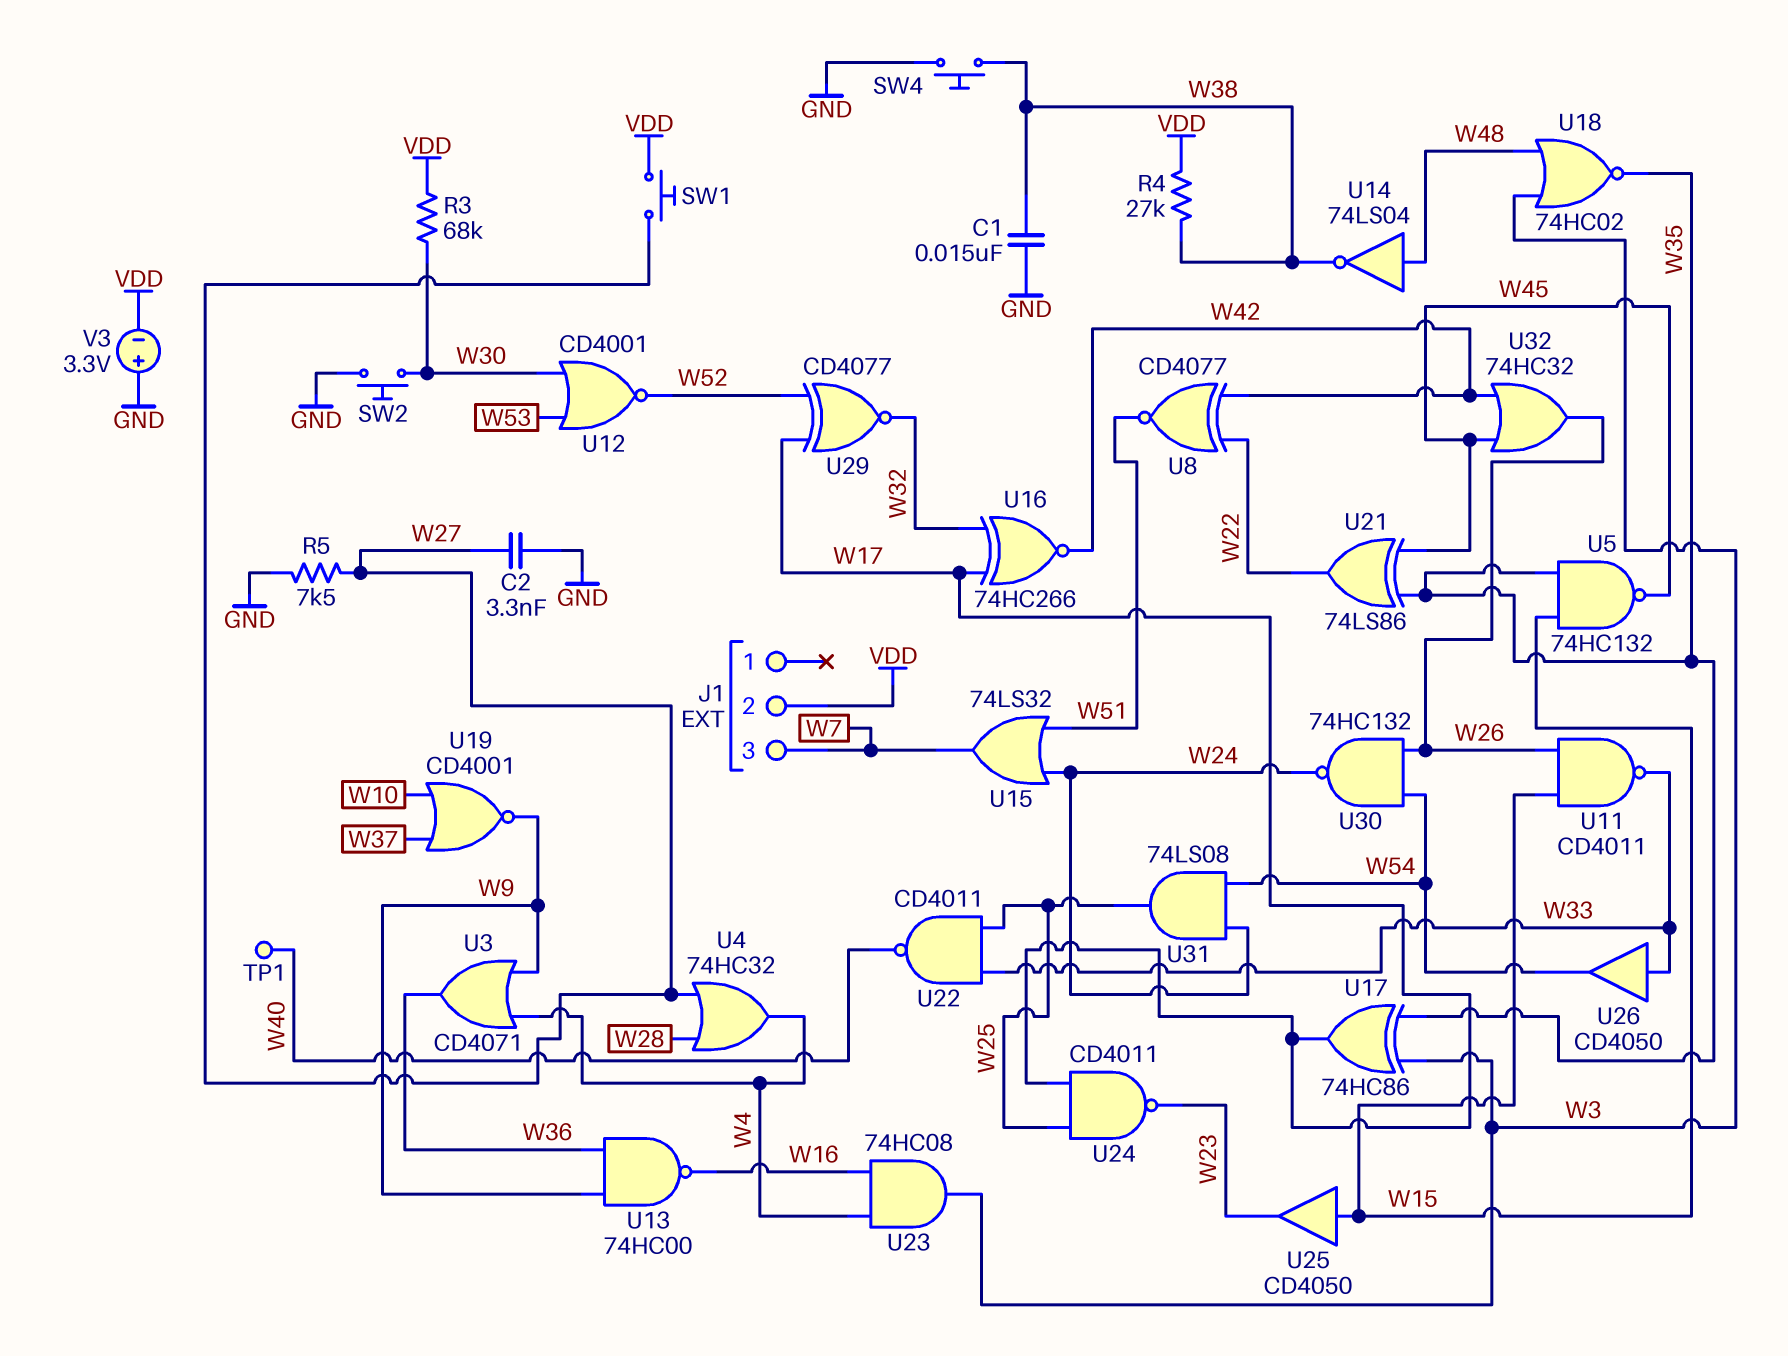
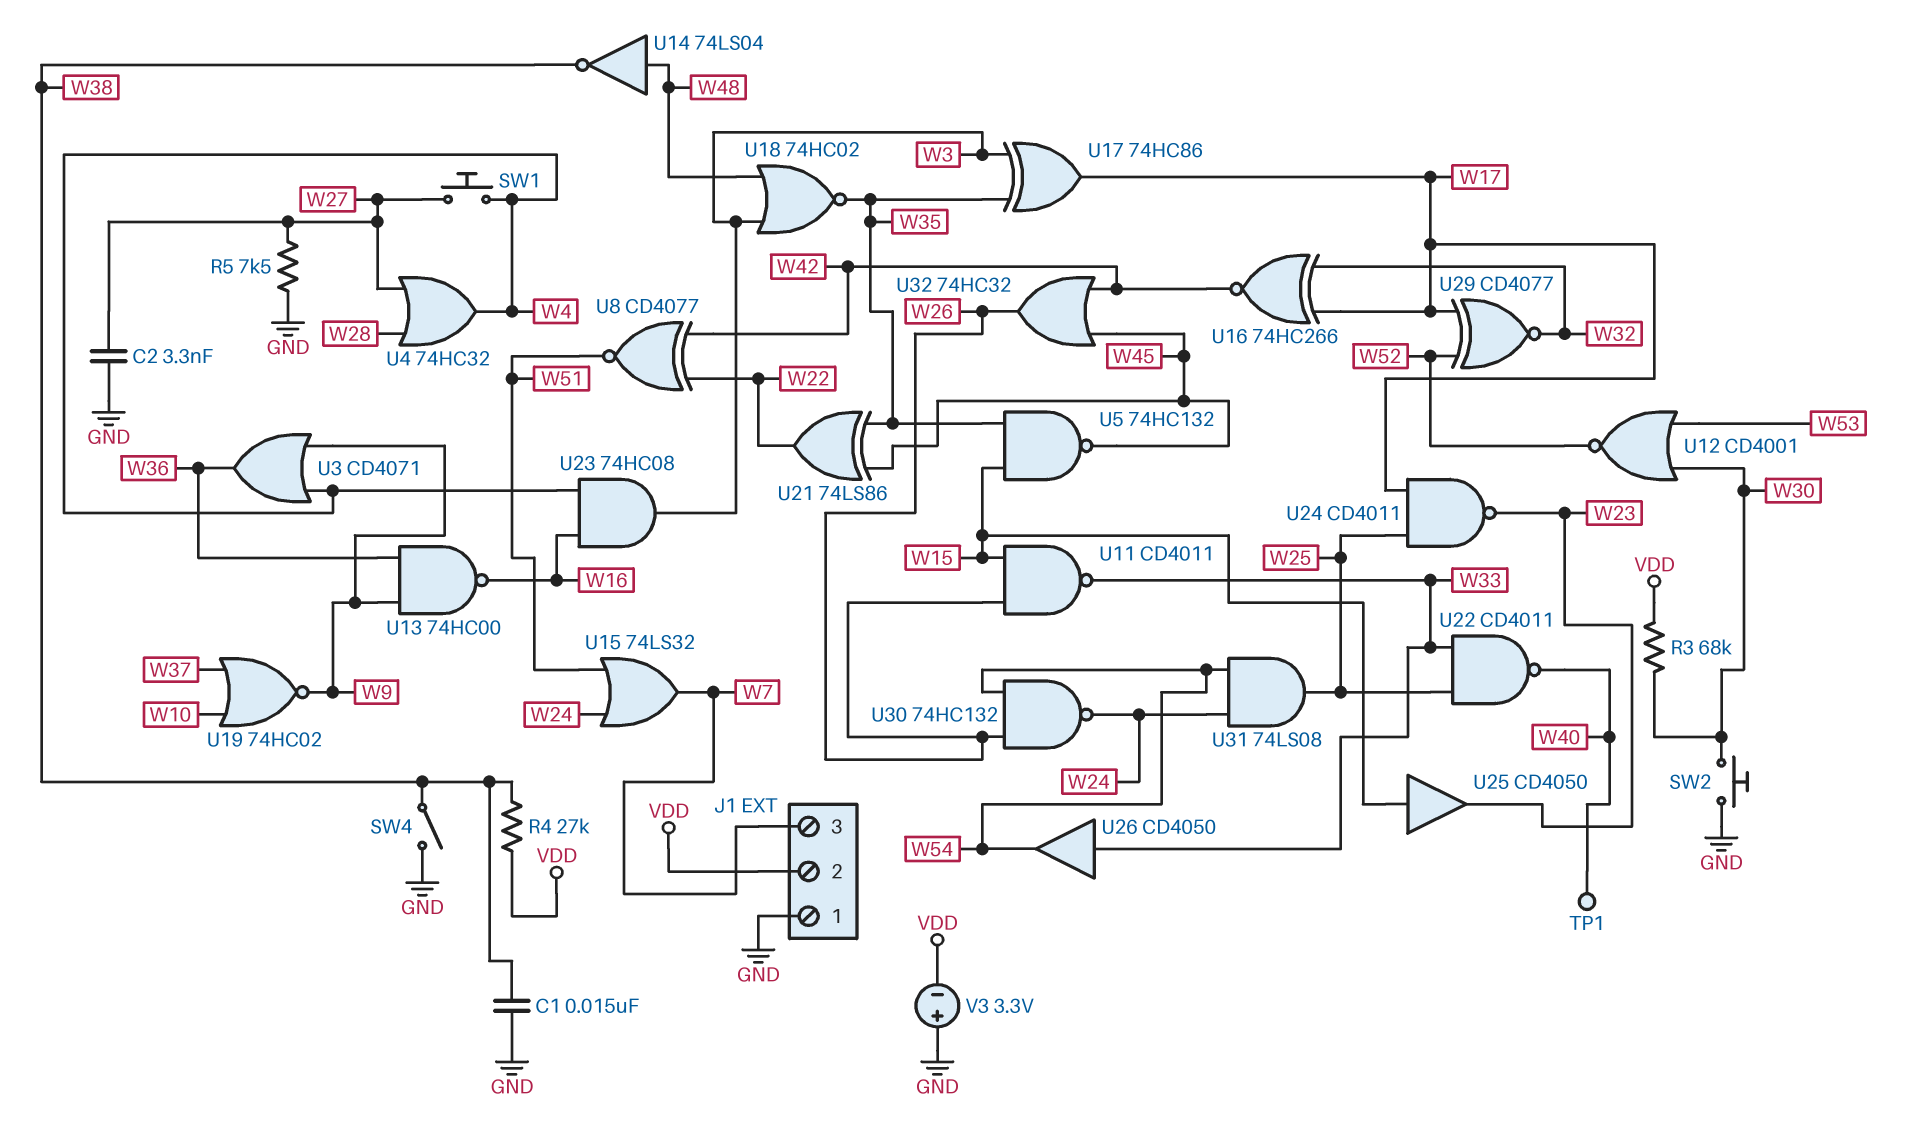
J1 pin 1: none -> GND
SW1: button (VDD, W27) -> button (W4, W27)
SW4: button (GND, W38) -> switch (GND, W38)
U19: NOR CD4001 (in W10, in W37, out W9) -> NOR 74HC02 (in W10, in W37, out W9)

